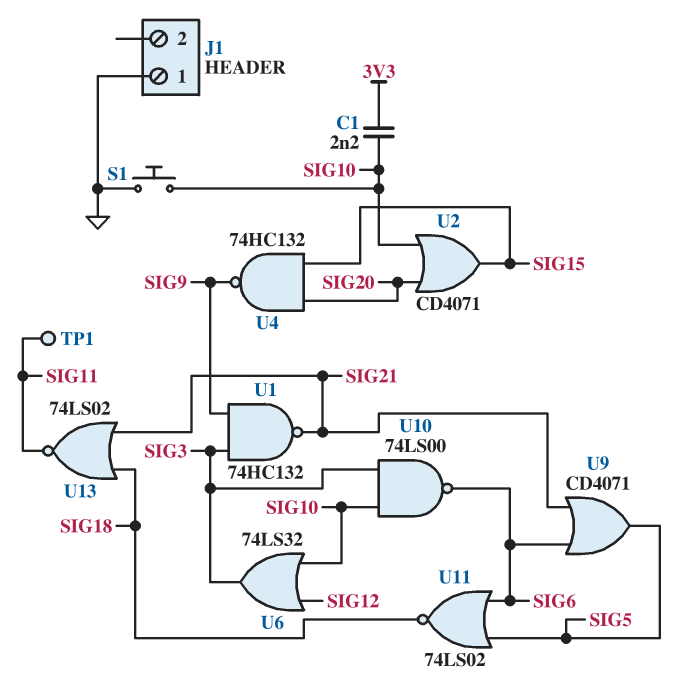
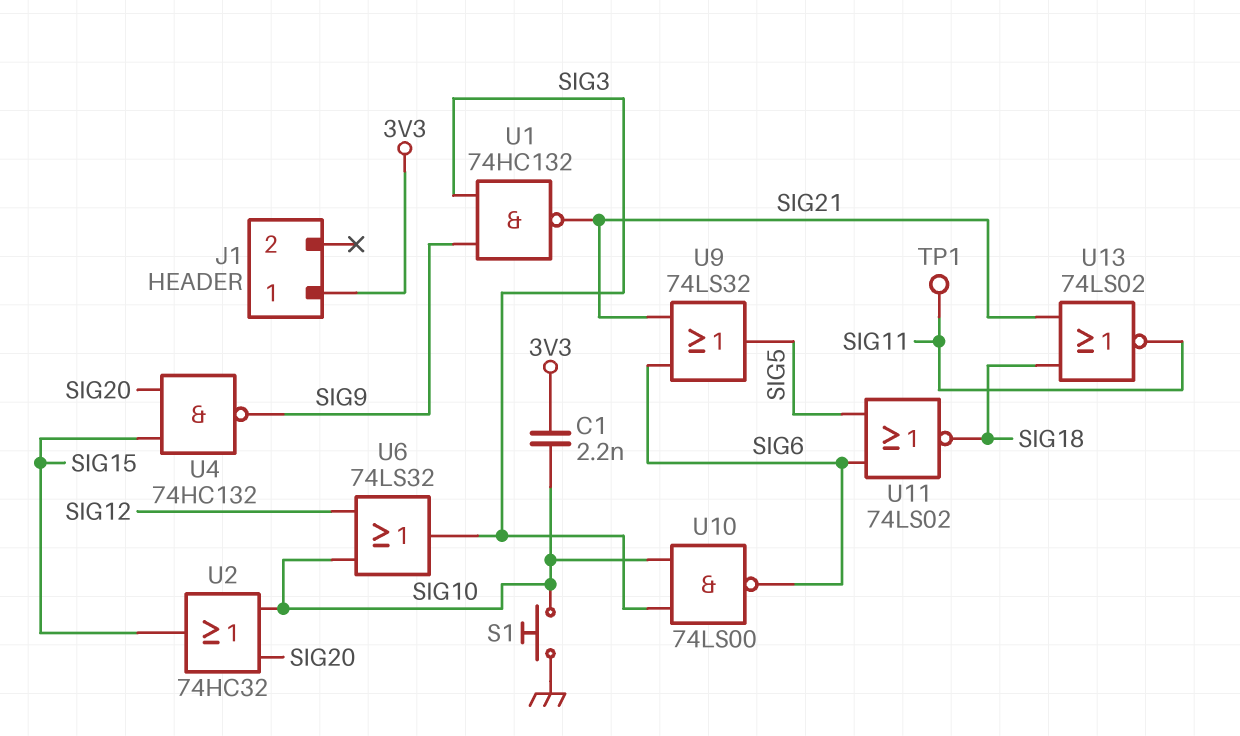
J1 pin 1: GND -> 3V3
U2: OR CD4071 (in SIG10, in SIG20, out SIG15) -> OR 74HC32 (in SIG10, in SIG20, out SIG15)
U9: OR CD4071 (in SIG6, in SIG21, out SIG5) -> OR 74LS32 (in SIG6, in SIG21, out SIG5)

